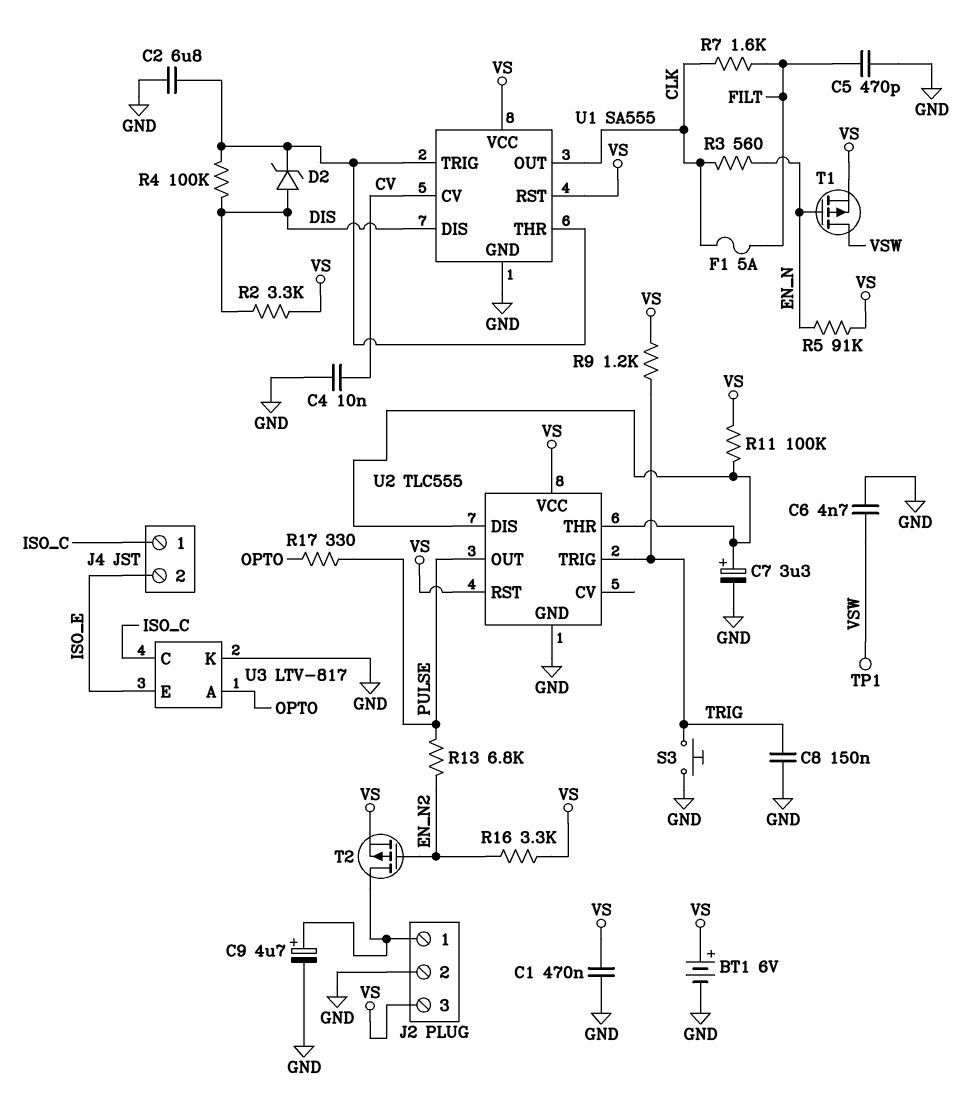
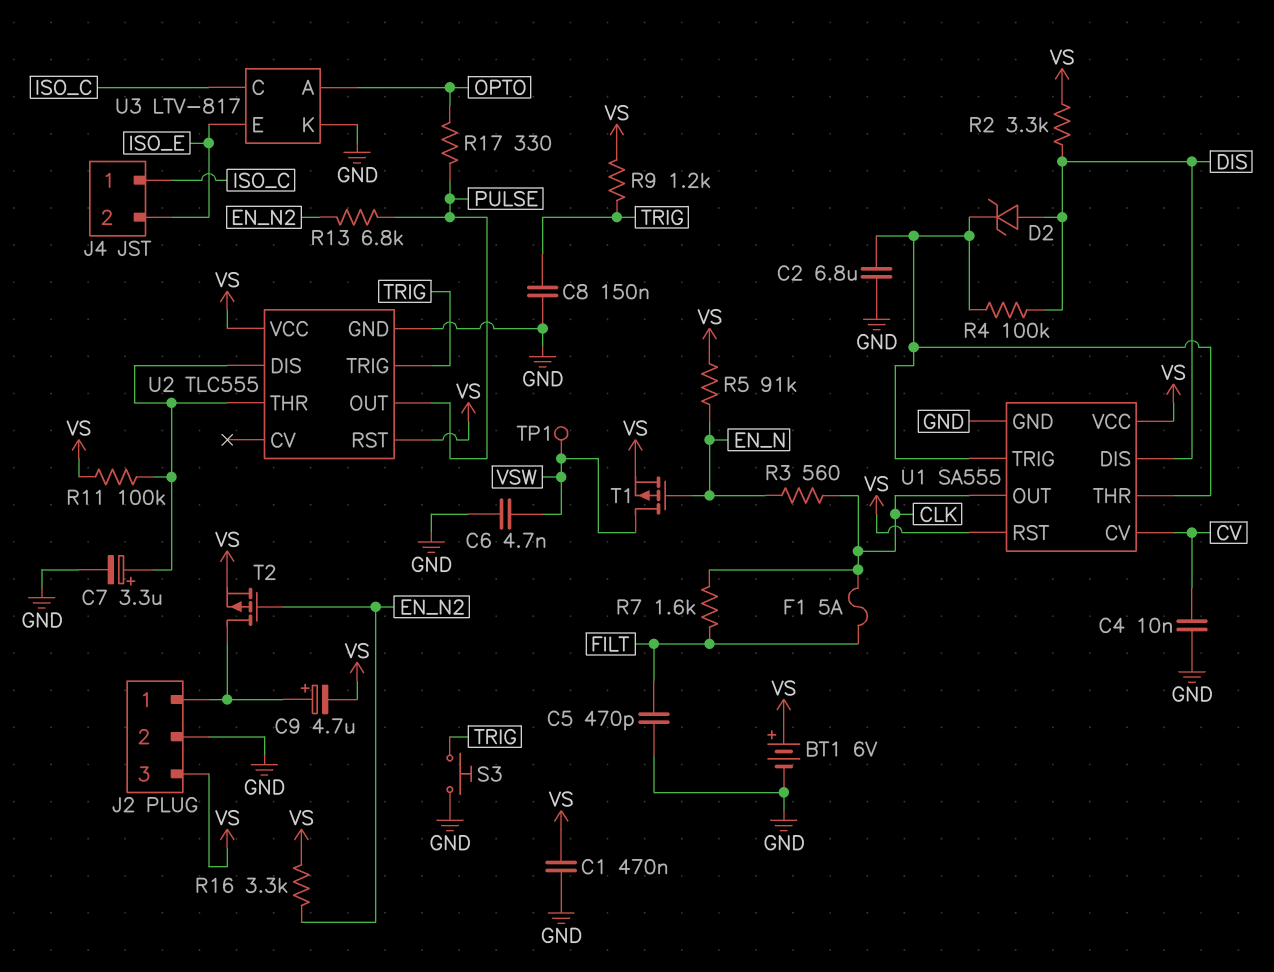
C9: 4.7uF (plus J2/1, minus GND) -> 4.7uF (plus J2/1, minus VS)

